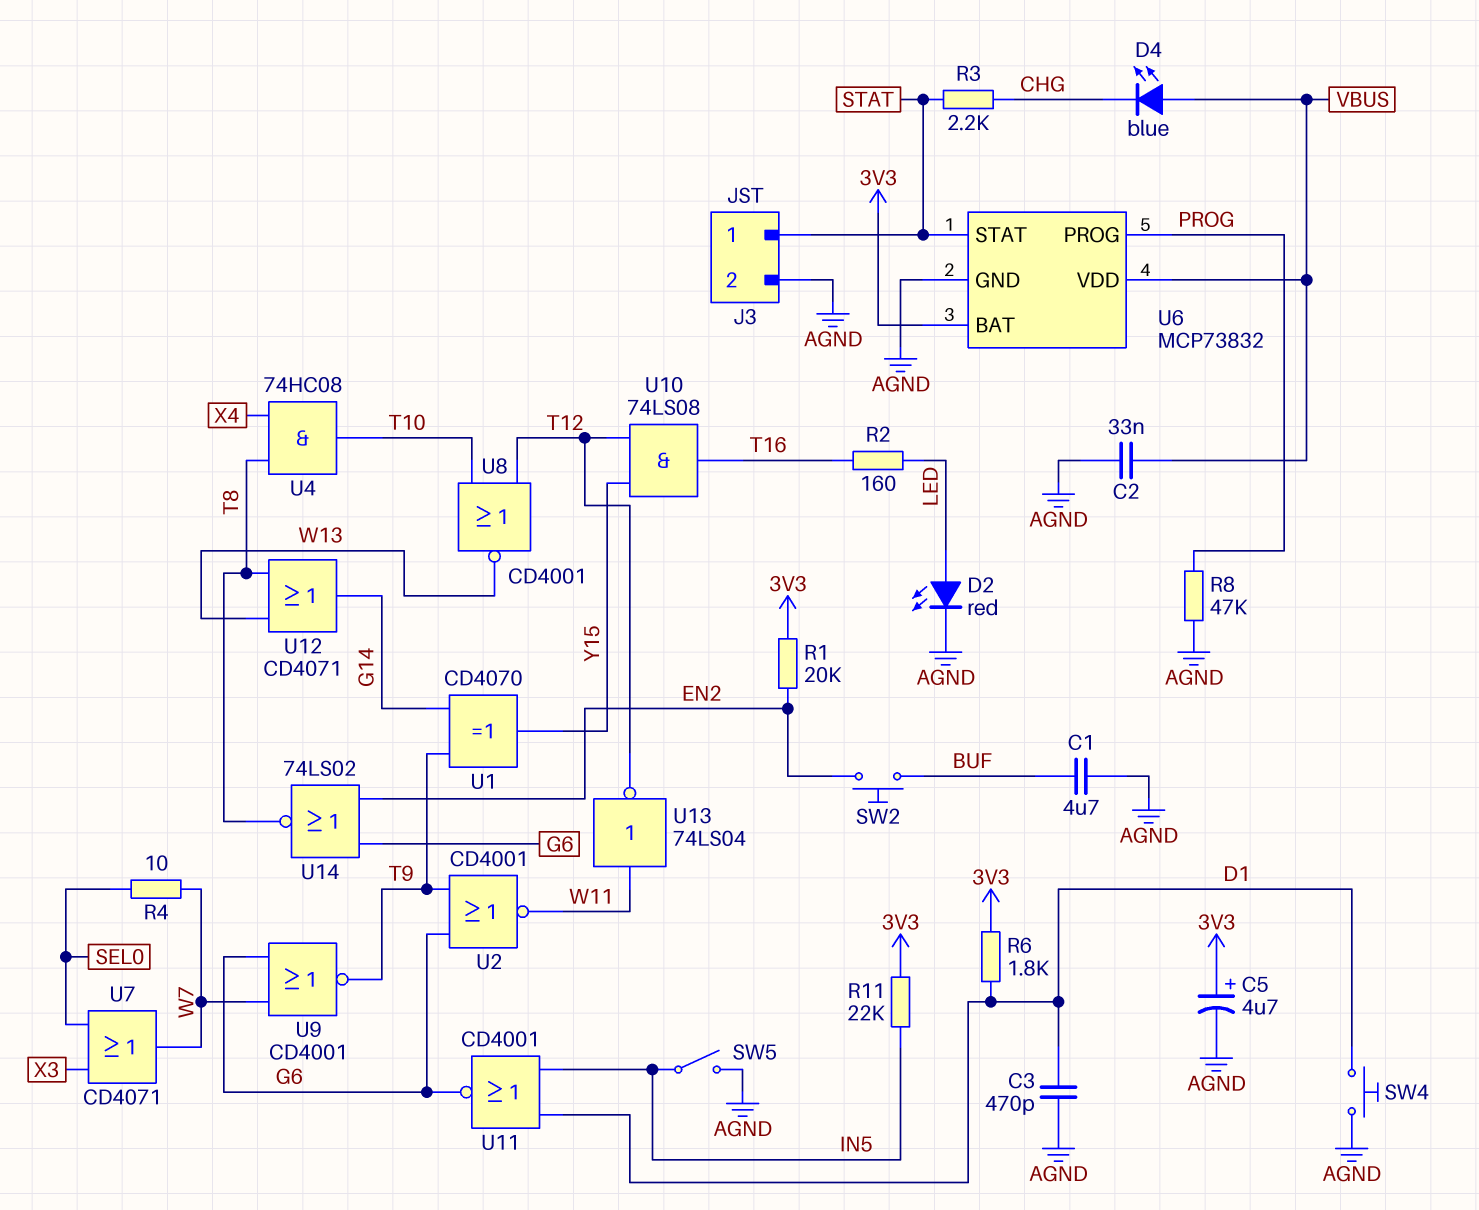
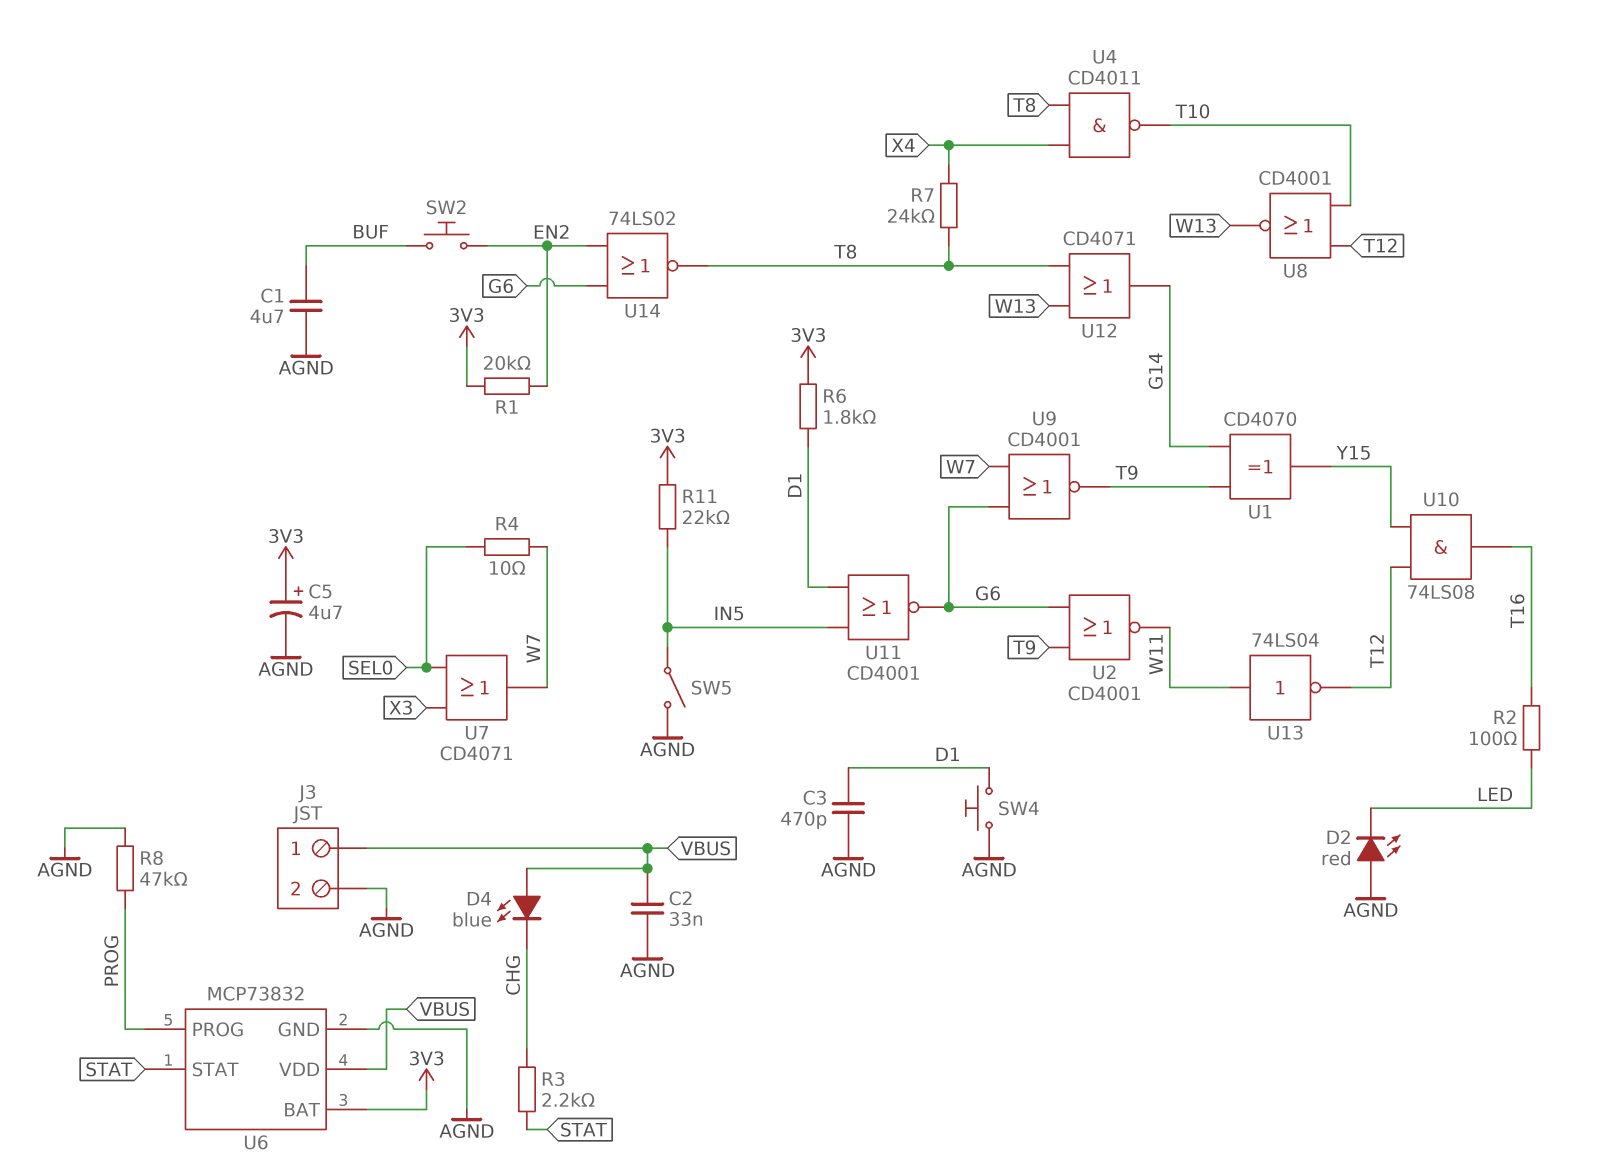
D2: LED red (A LED, K AGND) -> LED red (A AGND, K LED)
J3 pin 1: STAT -> VBUS
R2: 160 (LED, T16) -> 100 (LED, T16)
R7: none -> 24k (T8, X4)
U4: AND 74HC08 (in T8, in X4, out T10) -> NAND CD4011 (in T8, in X4, out T10)

